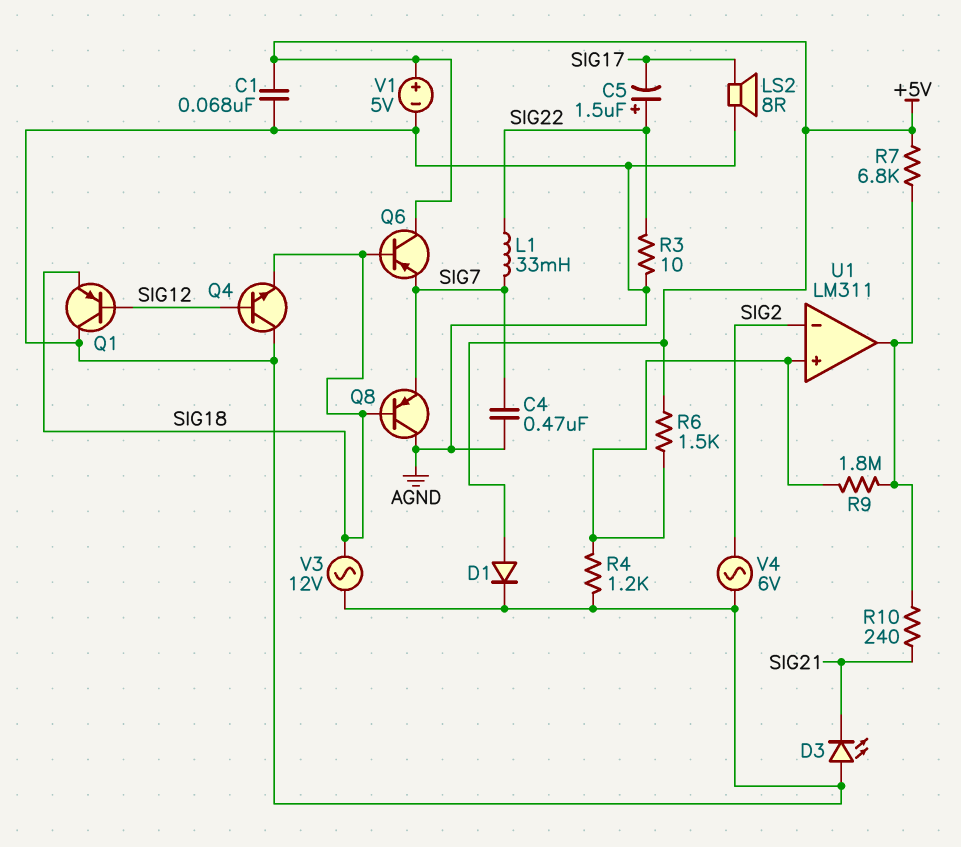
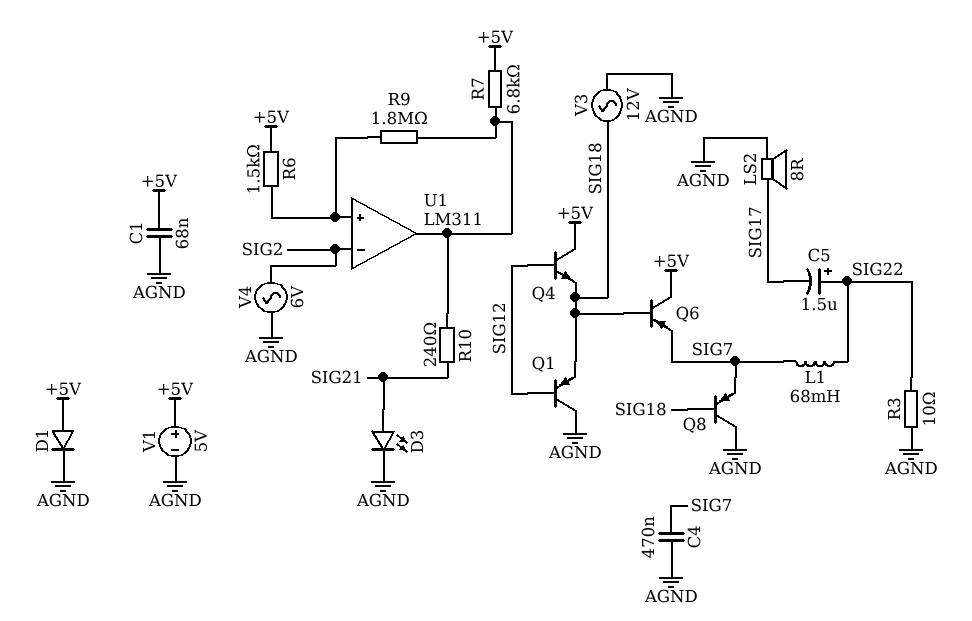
D3: LED (A AGND, K SIG21) -> LED (A SIG21, K AGND)
L1: 33mH (SIG7, SIG22) -> 68mH (SIG7, SIG22)
Q4: NPN (B SIG12, C AGND, E SIG18) -> NPN (B SIG12, C +5V, E SIG18)
R4: 1.2k (AGND, U1/in+) -> none

